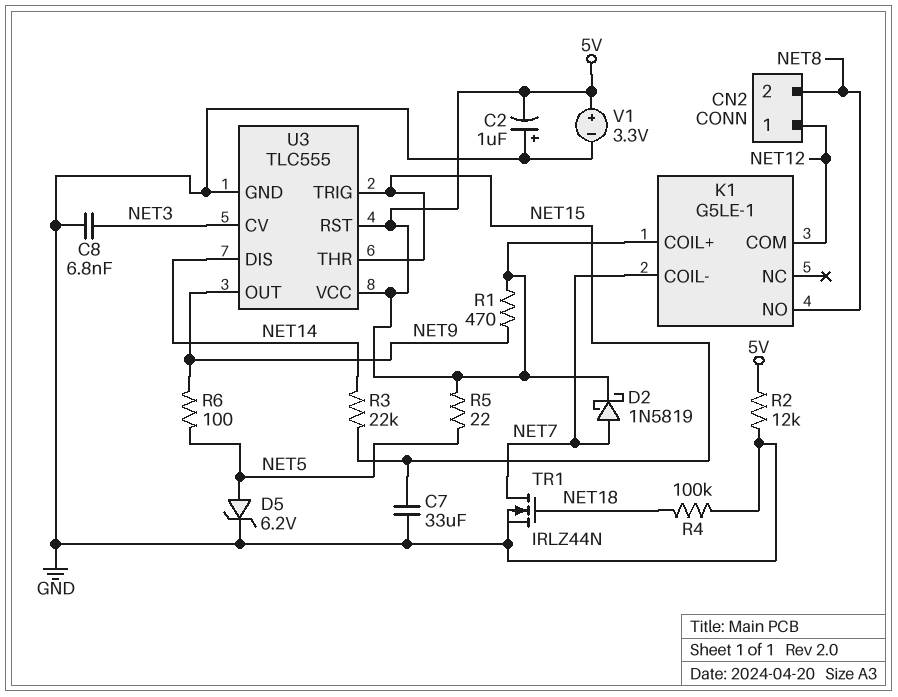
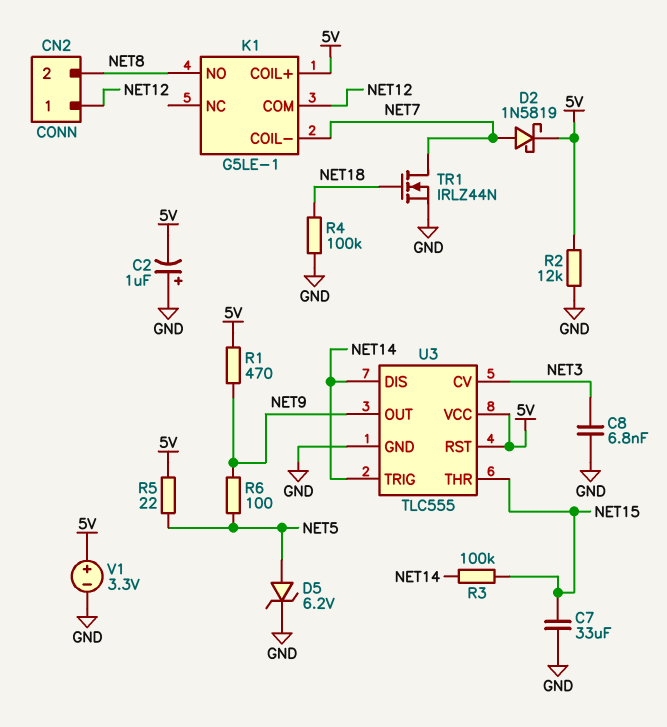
R3: 22k (NET14, NET15) -> 100k (NET14, NET15)
U3 pin TRIG: NET15 -> NET14

